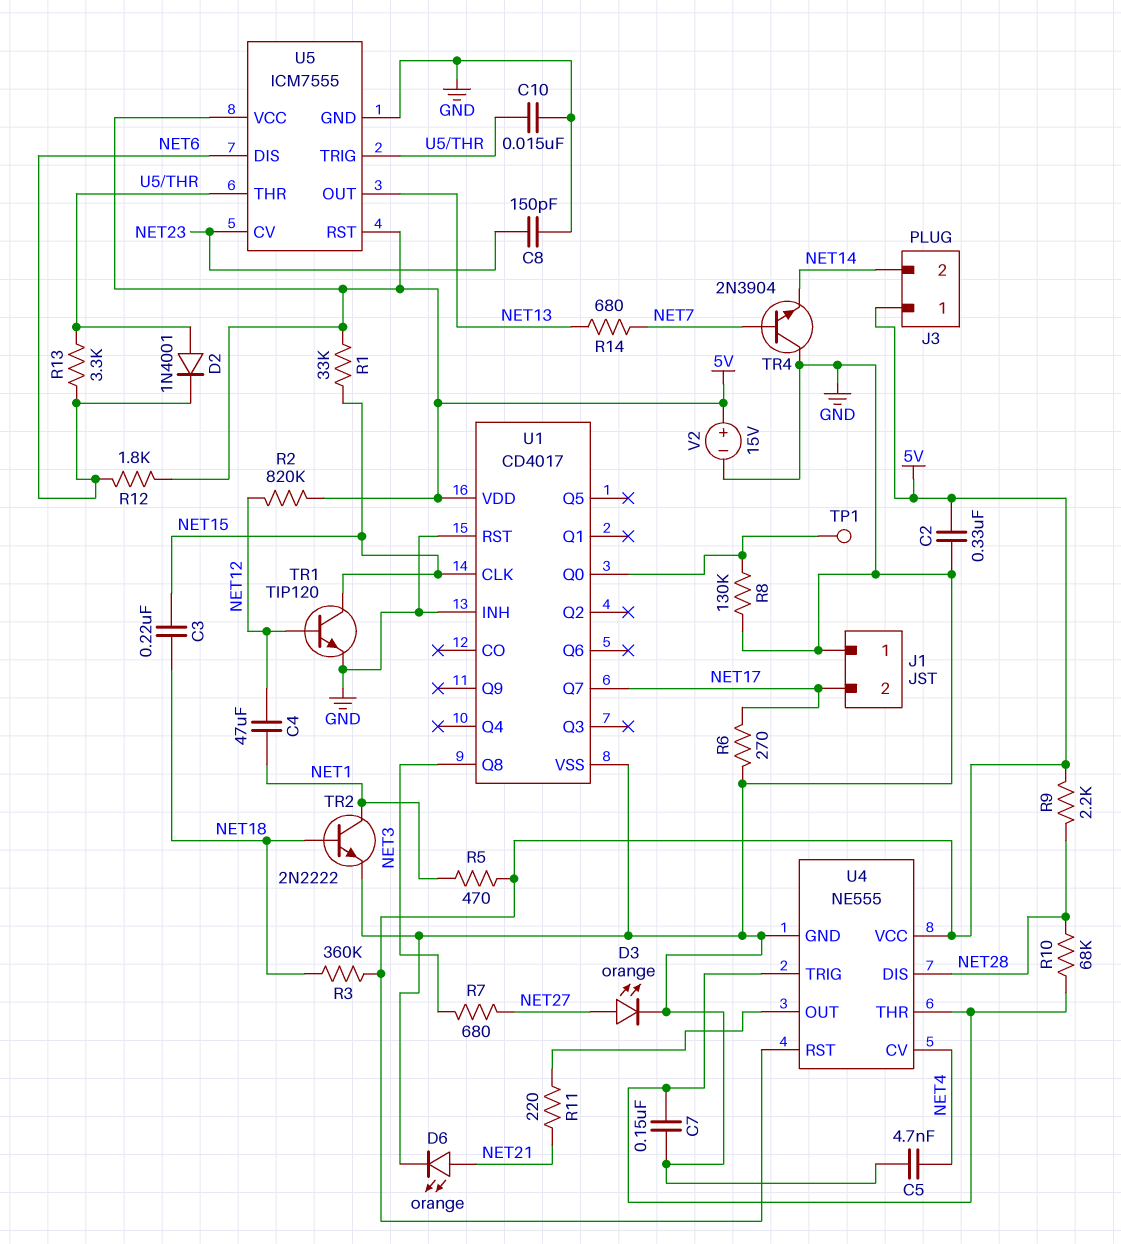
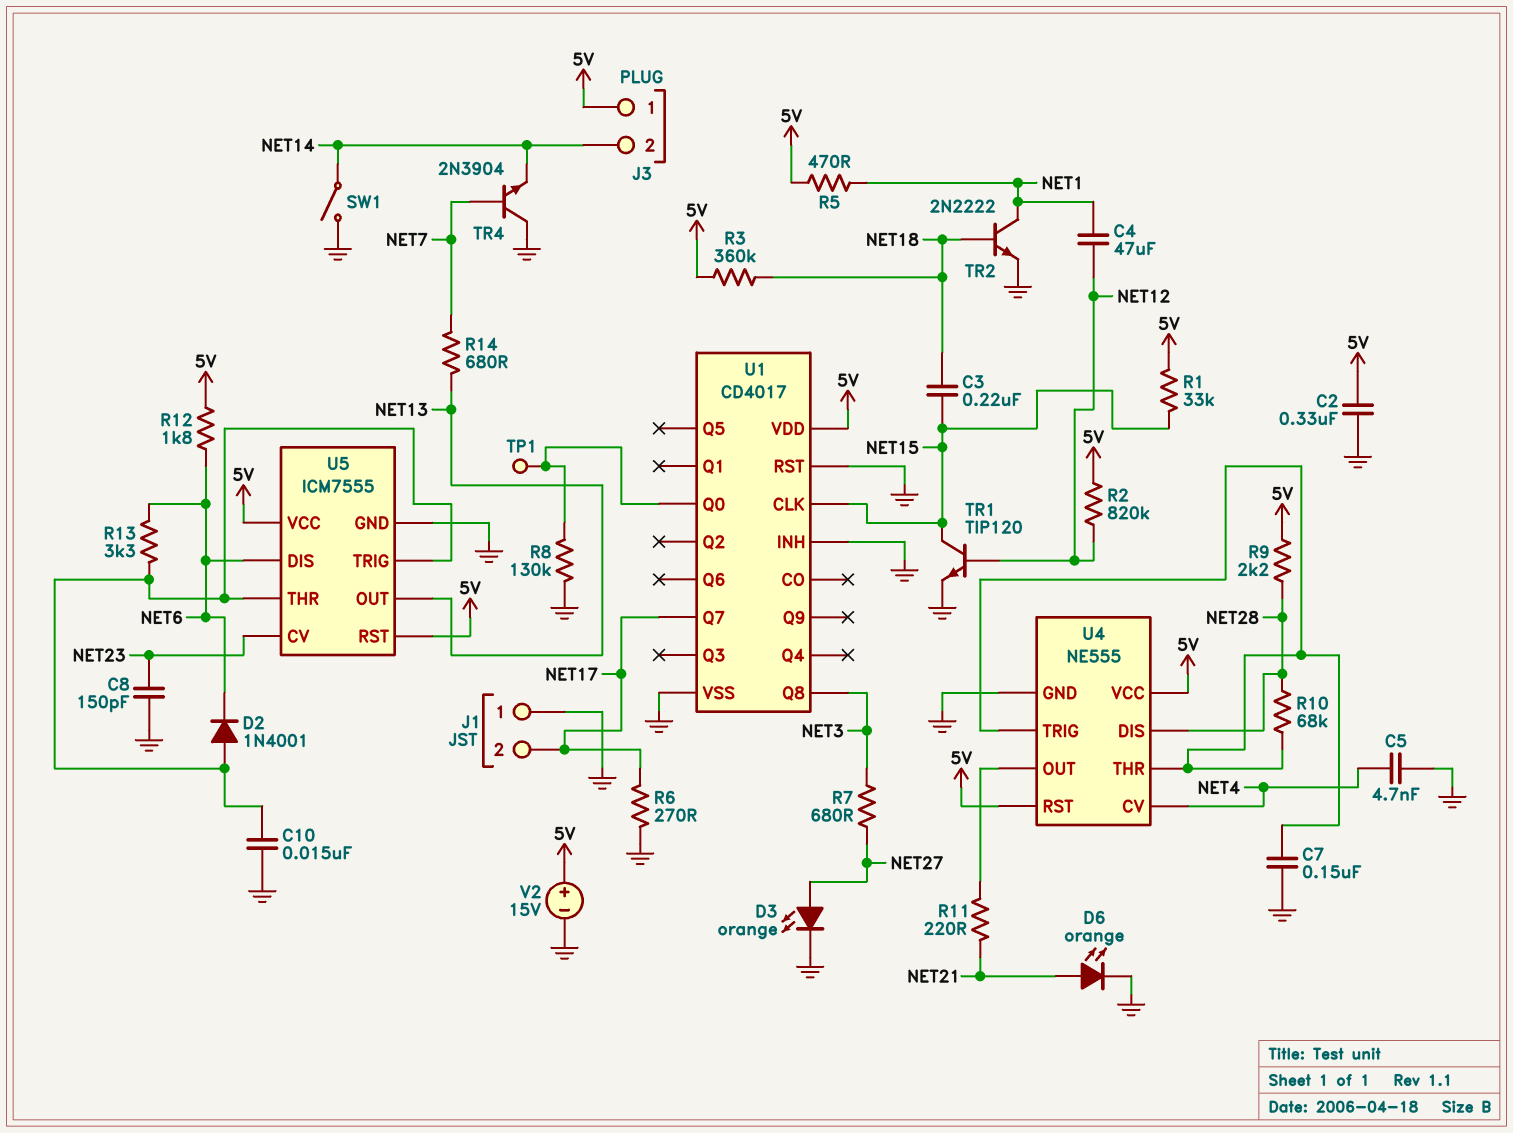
SW1: none -> switch (GND, NET14)

